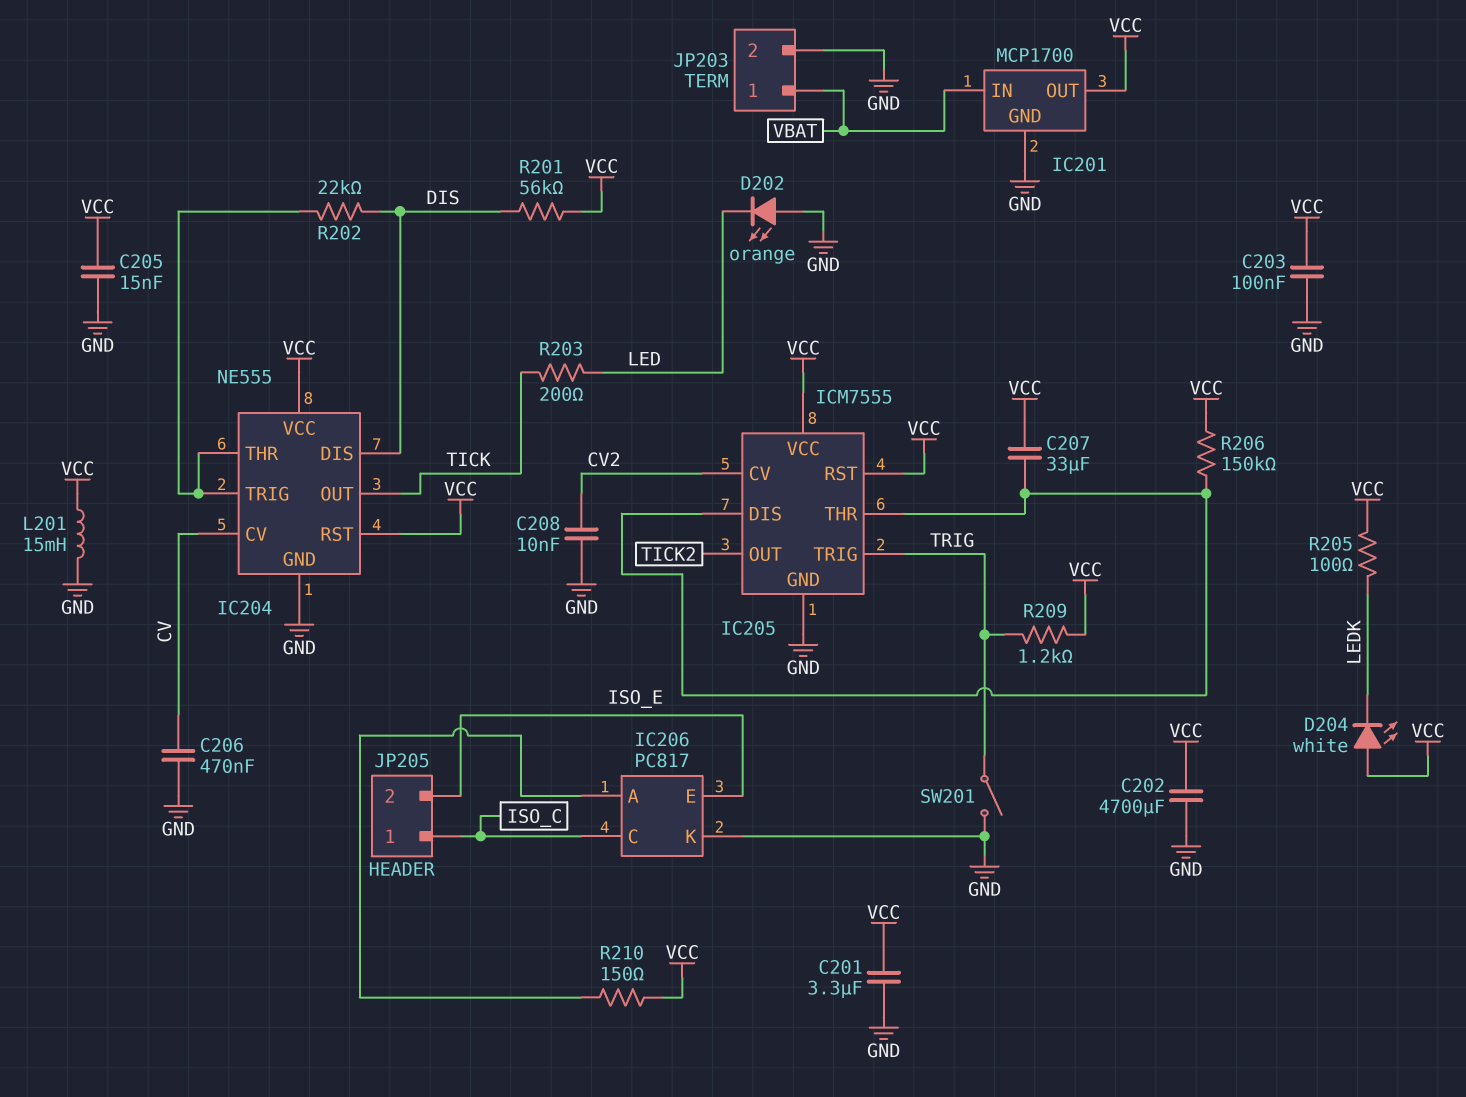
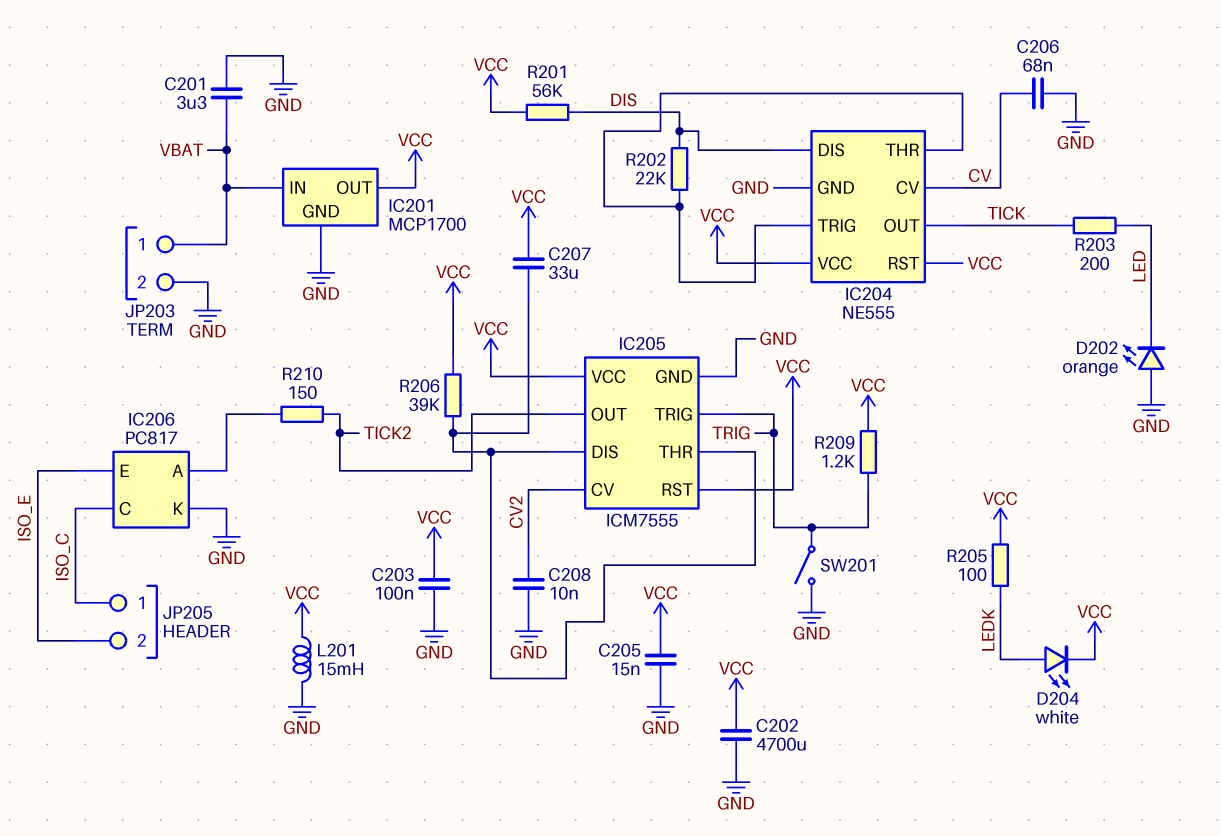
C201: 3.3uF (GND, VCC) -> 3.3uF (GND, VBAT)
C206: 470nF (CV, GND) -> 68nF (CV, GND)
D204: LED white (A VCC, K LEDK) -> LED white (A LEDK, K VCC)
R206: 150k (IC205/DIS, VCC) -> 39k (IC205/DIS, VCC)
R210: 150 (IC206/A, VCC) -> 150 (IC206/A, TICK2)

